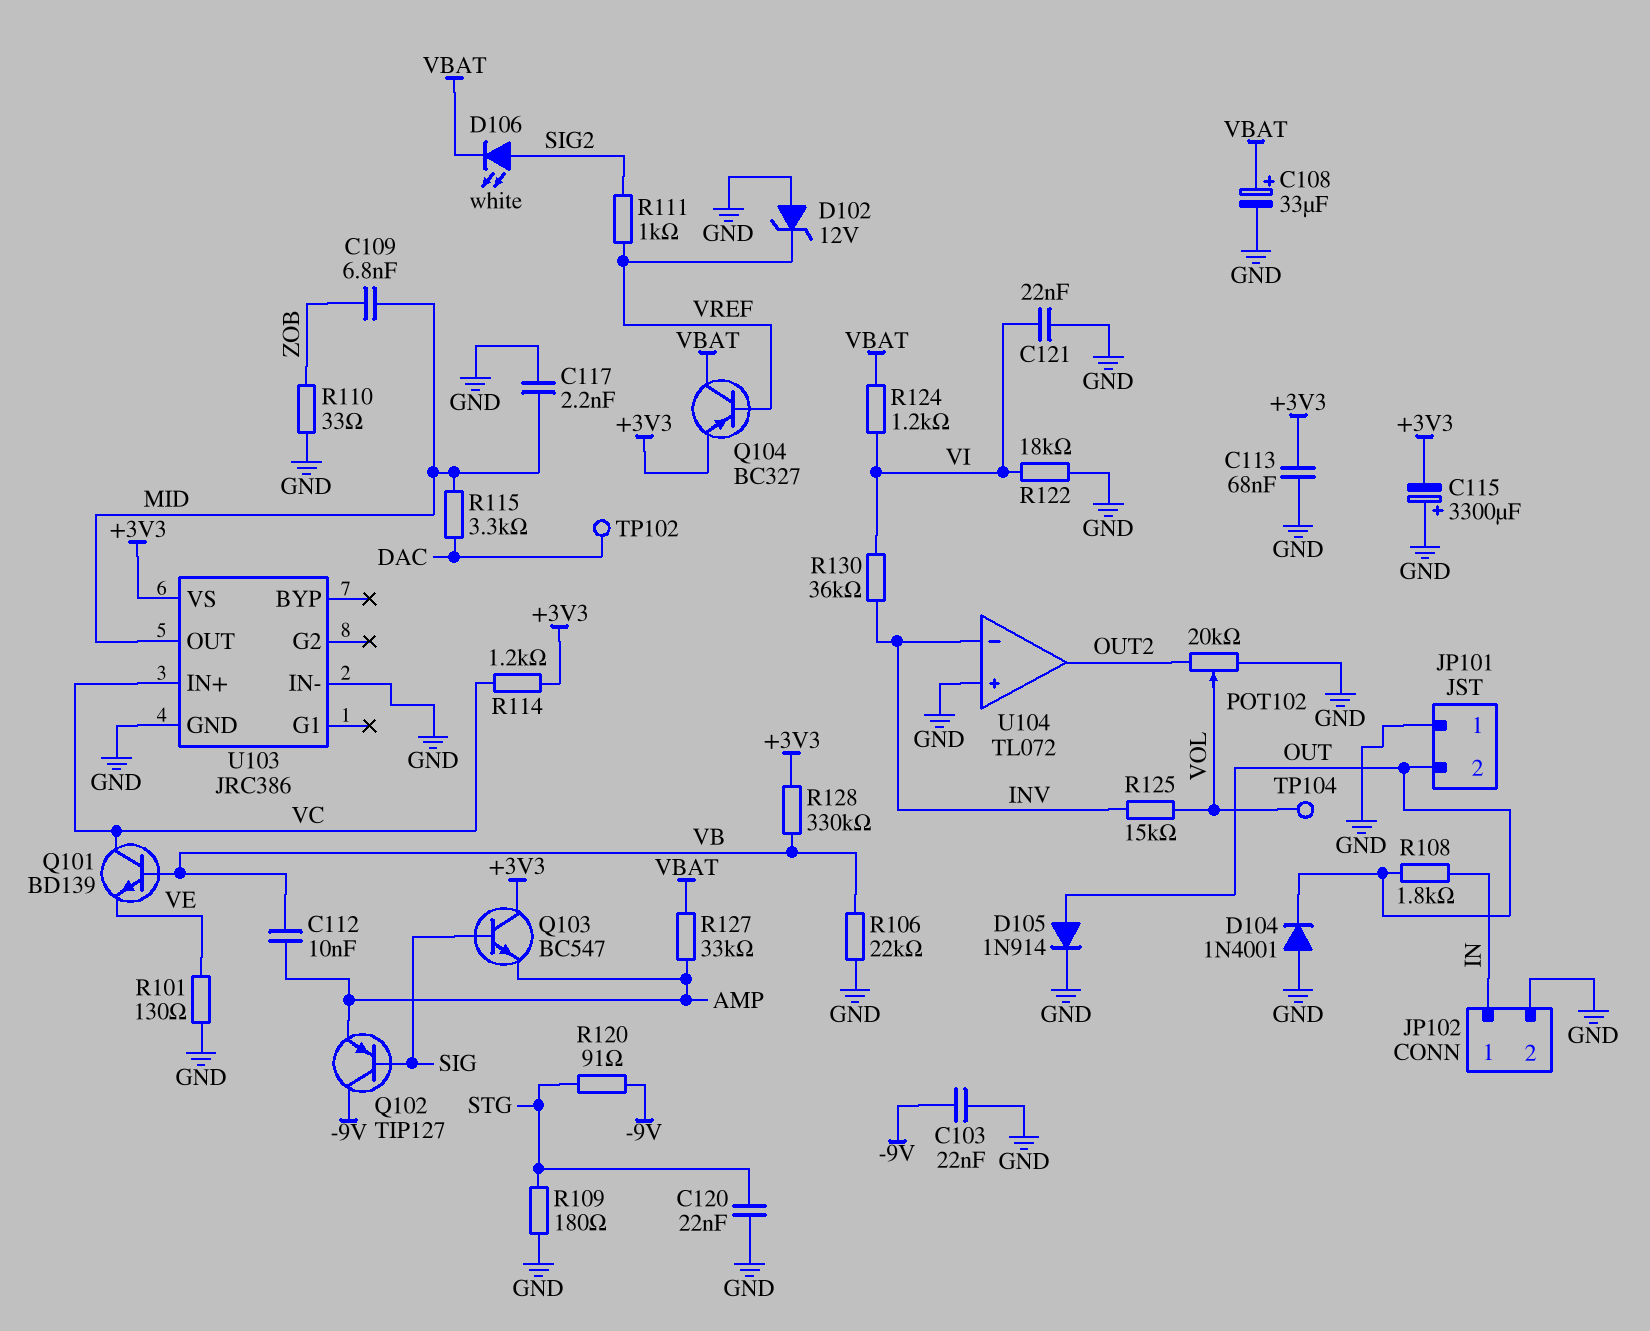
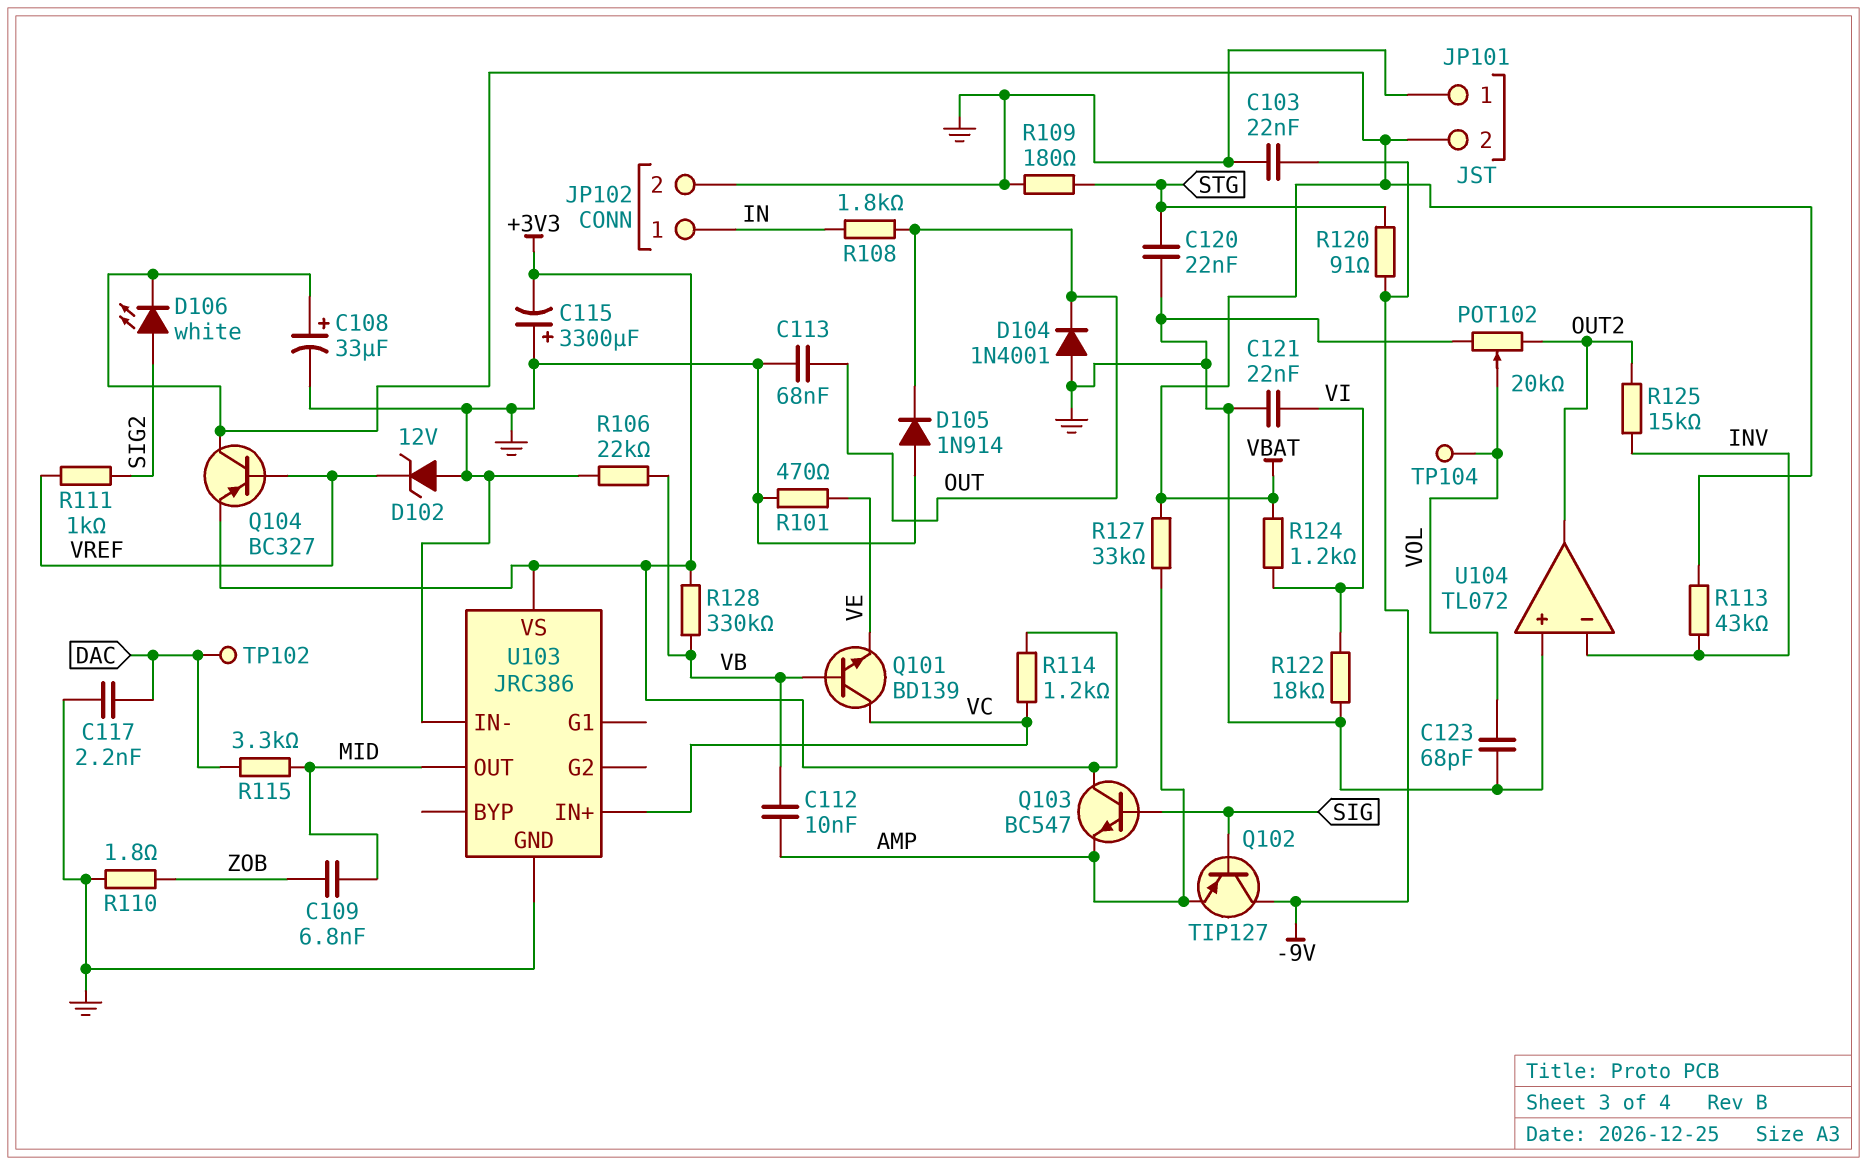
C113: 68nF (+3V3, GND) -> 68nF (GND, OUT)
C117: 2.2nF (GND, MID) -> 2.2nF (DAC, GND)
C123: none -> 68pF (GND, VOL)
D105: diode 1N914 (A OUT, K GND) -> diode 1N914 (A GND, K OUT)
JP101 pin 2: OUT -> VBAT
R101: 130 (GND, VE) -> 470 (GND, VE)
R110: 33 (GND, ZOB) -> 1.8 (GND, ZOB)
R113: none -> 43k (INV, VBAT)
R125: 15k (INV, VOL) -> 15k (INV, OUT2)
R130: 36k (INV, VI) -> none

